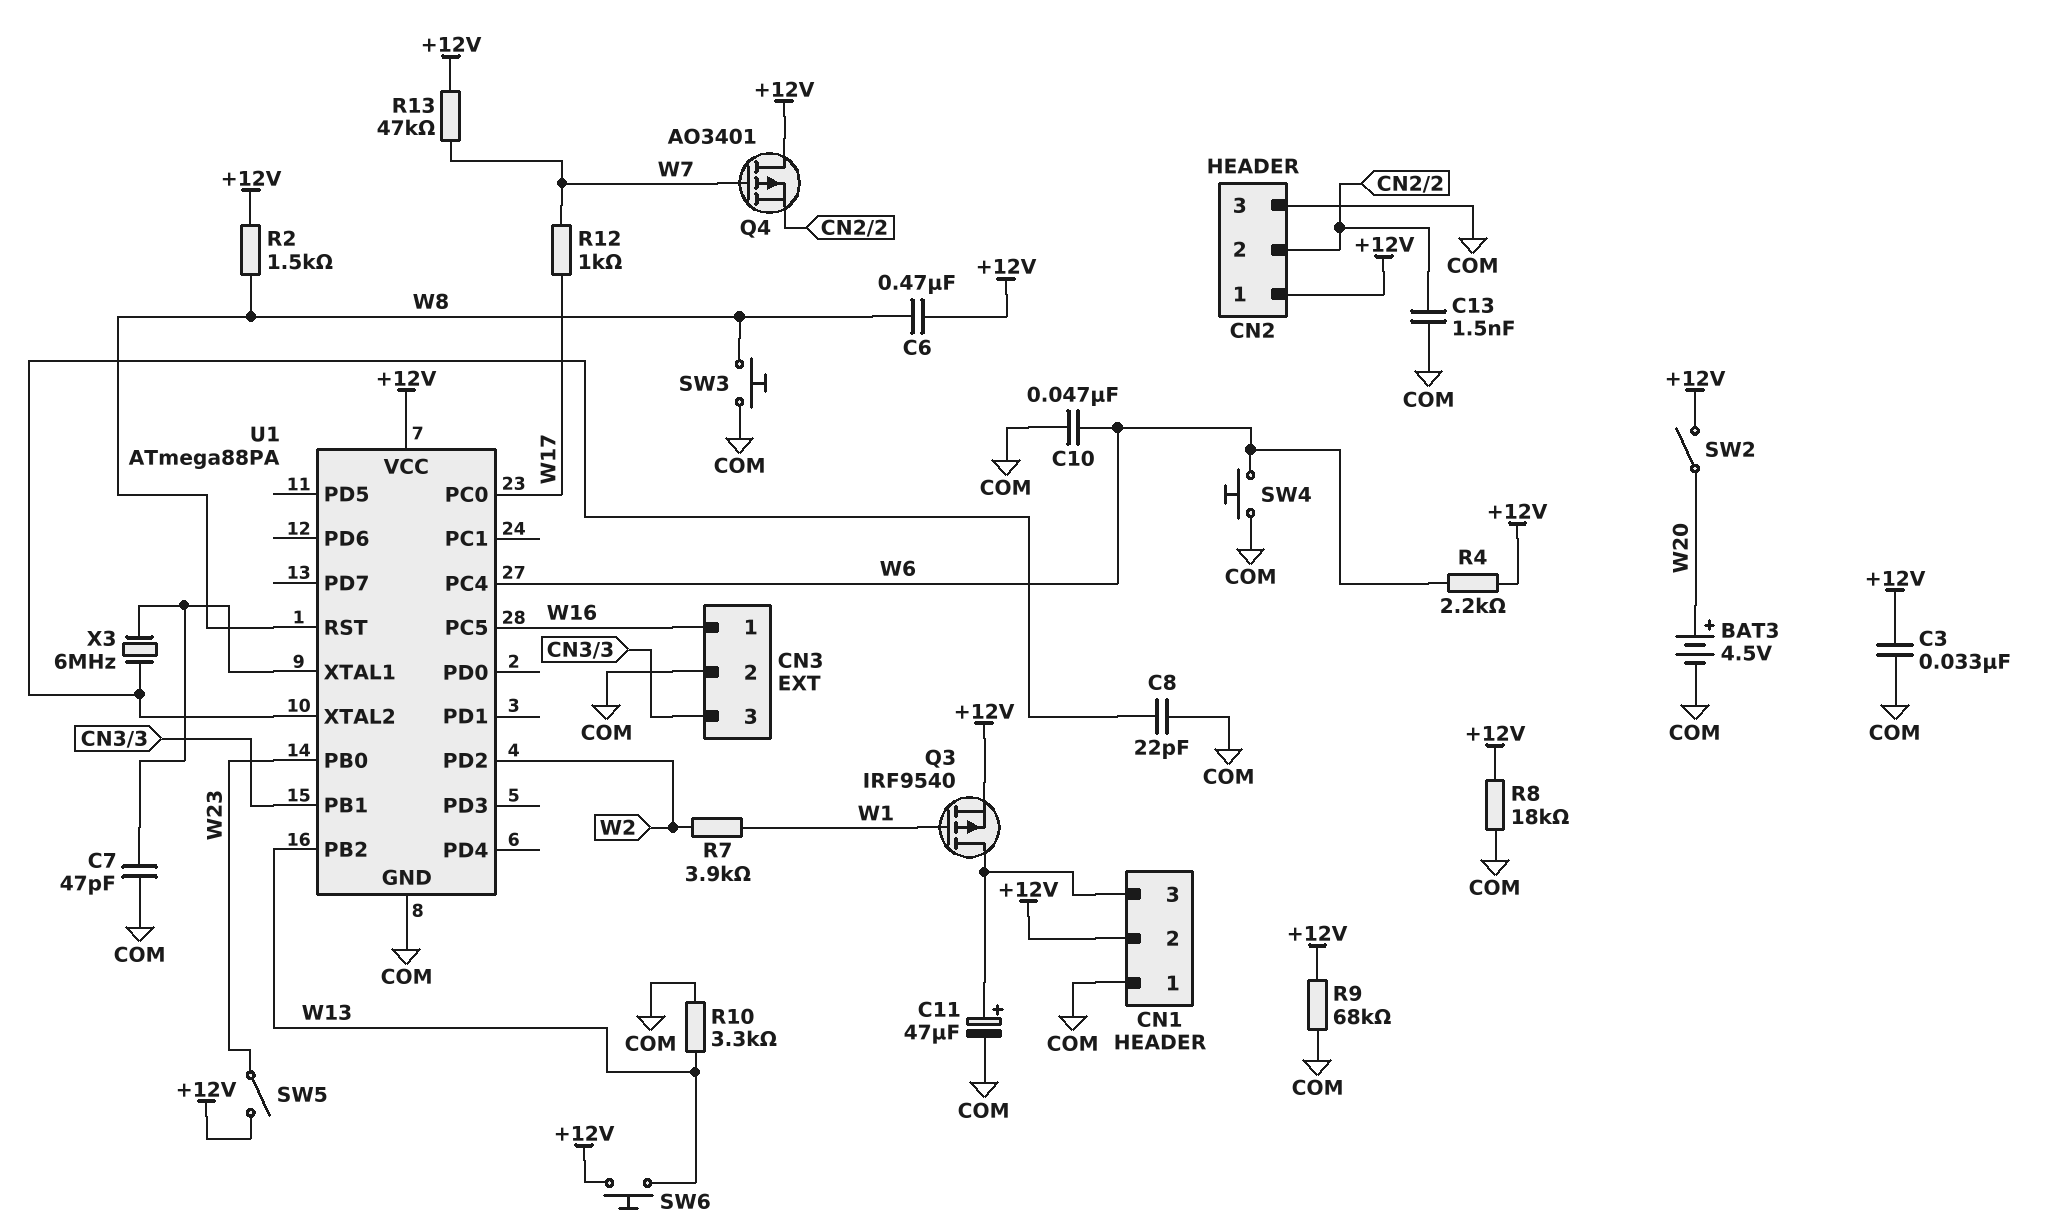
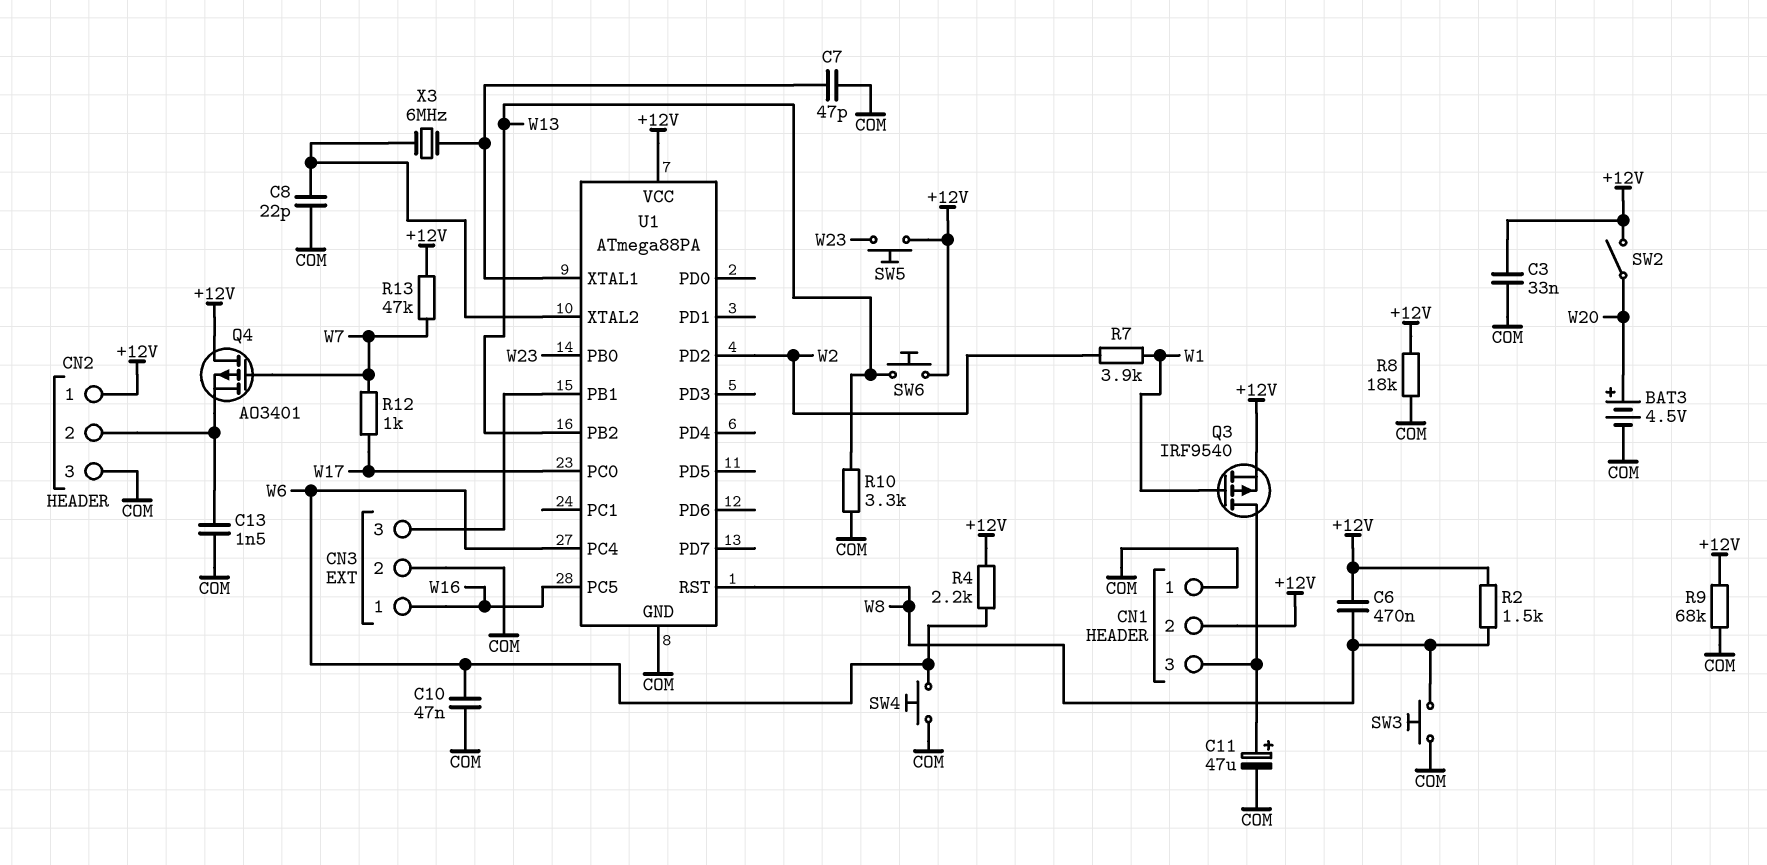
SW5: switch (+12V, W23) -> button (+12V, W23)

